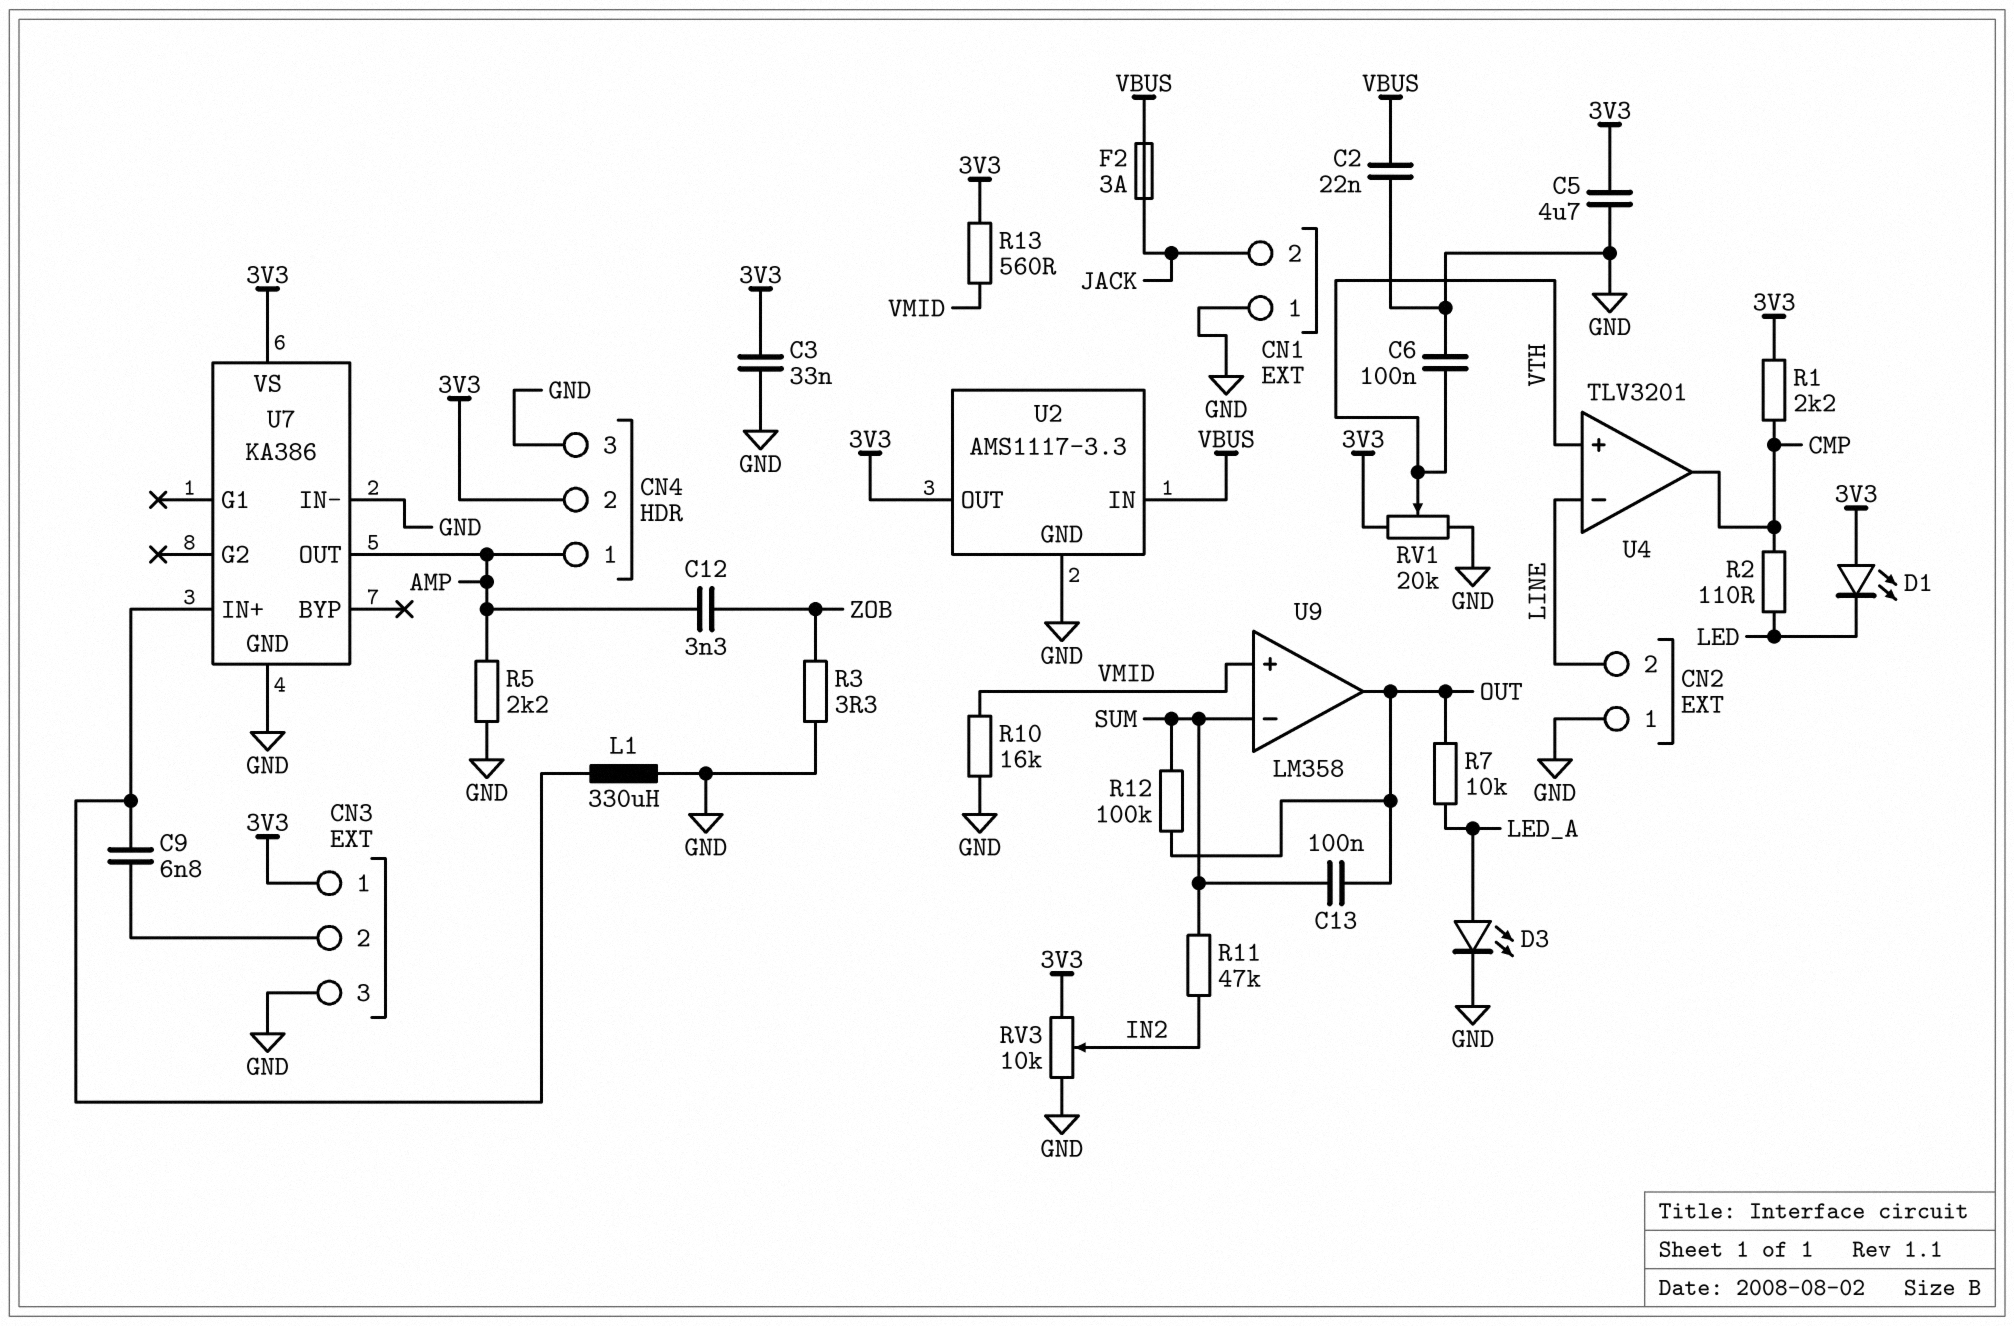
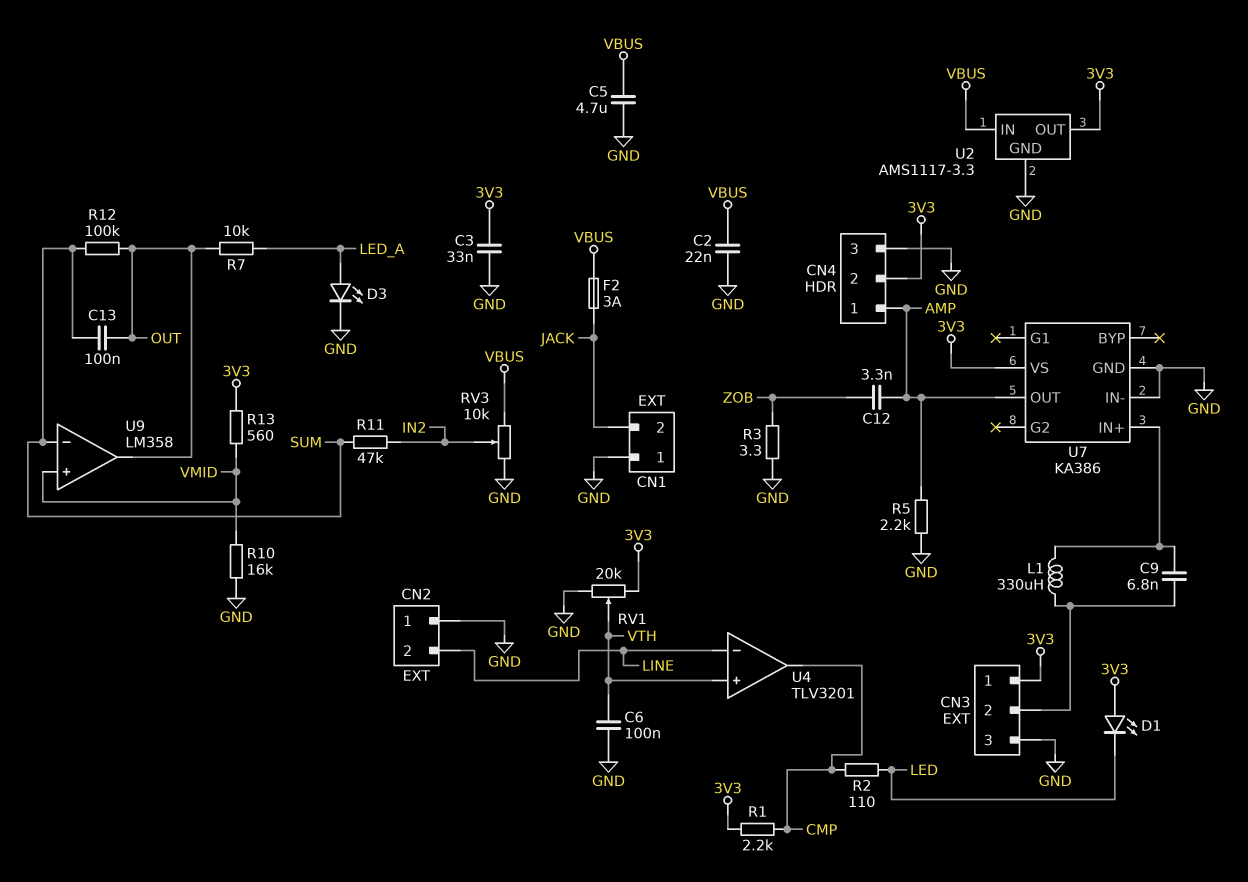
C5: 4.7uF (3V3, GND) -> 4.7uF (GND, VBUS)
L1: 330uH (GND, U7/IN+) -> 330uH (CN3/2, U7/IN+)
RV3: 10k (3V3, GND, wiper IN2) -> 10k (GND, VBUS, wiper IN2)

